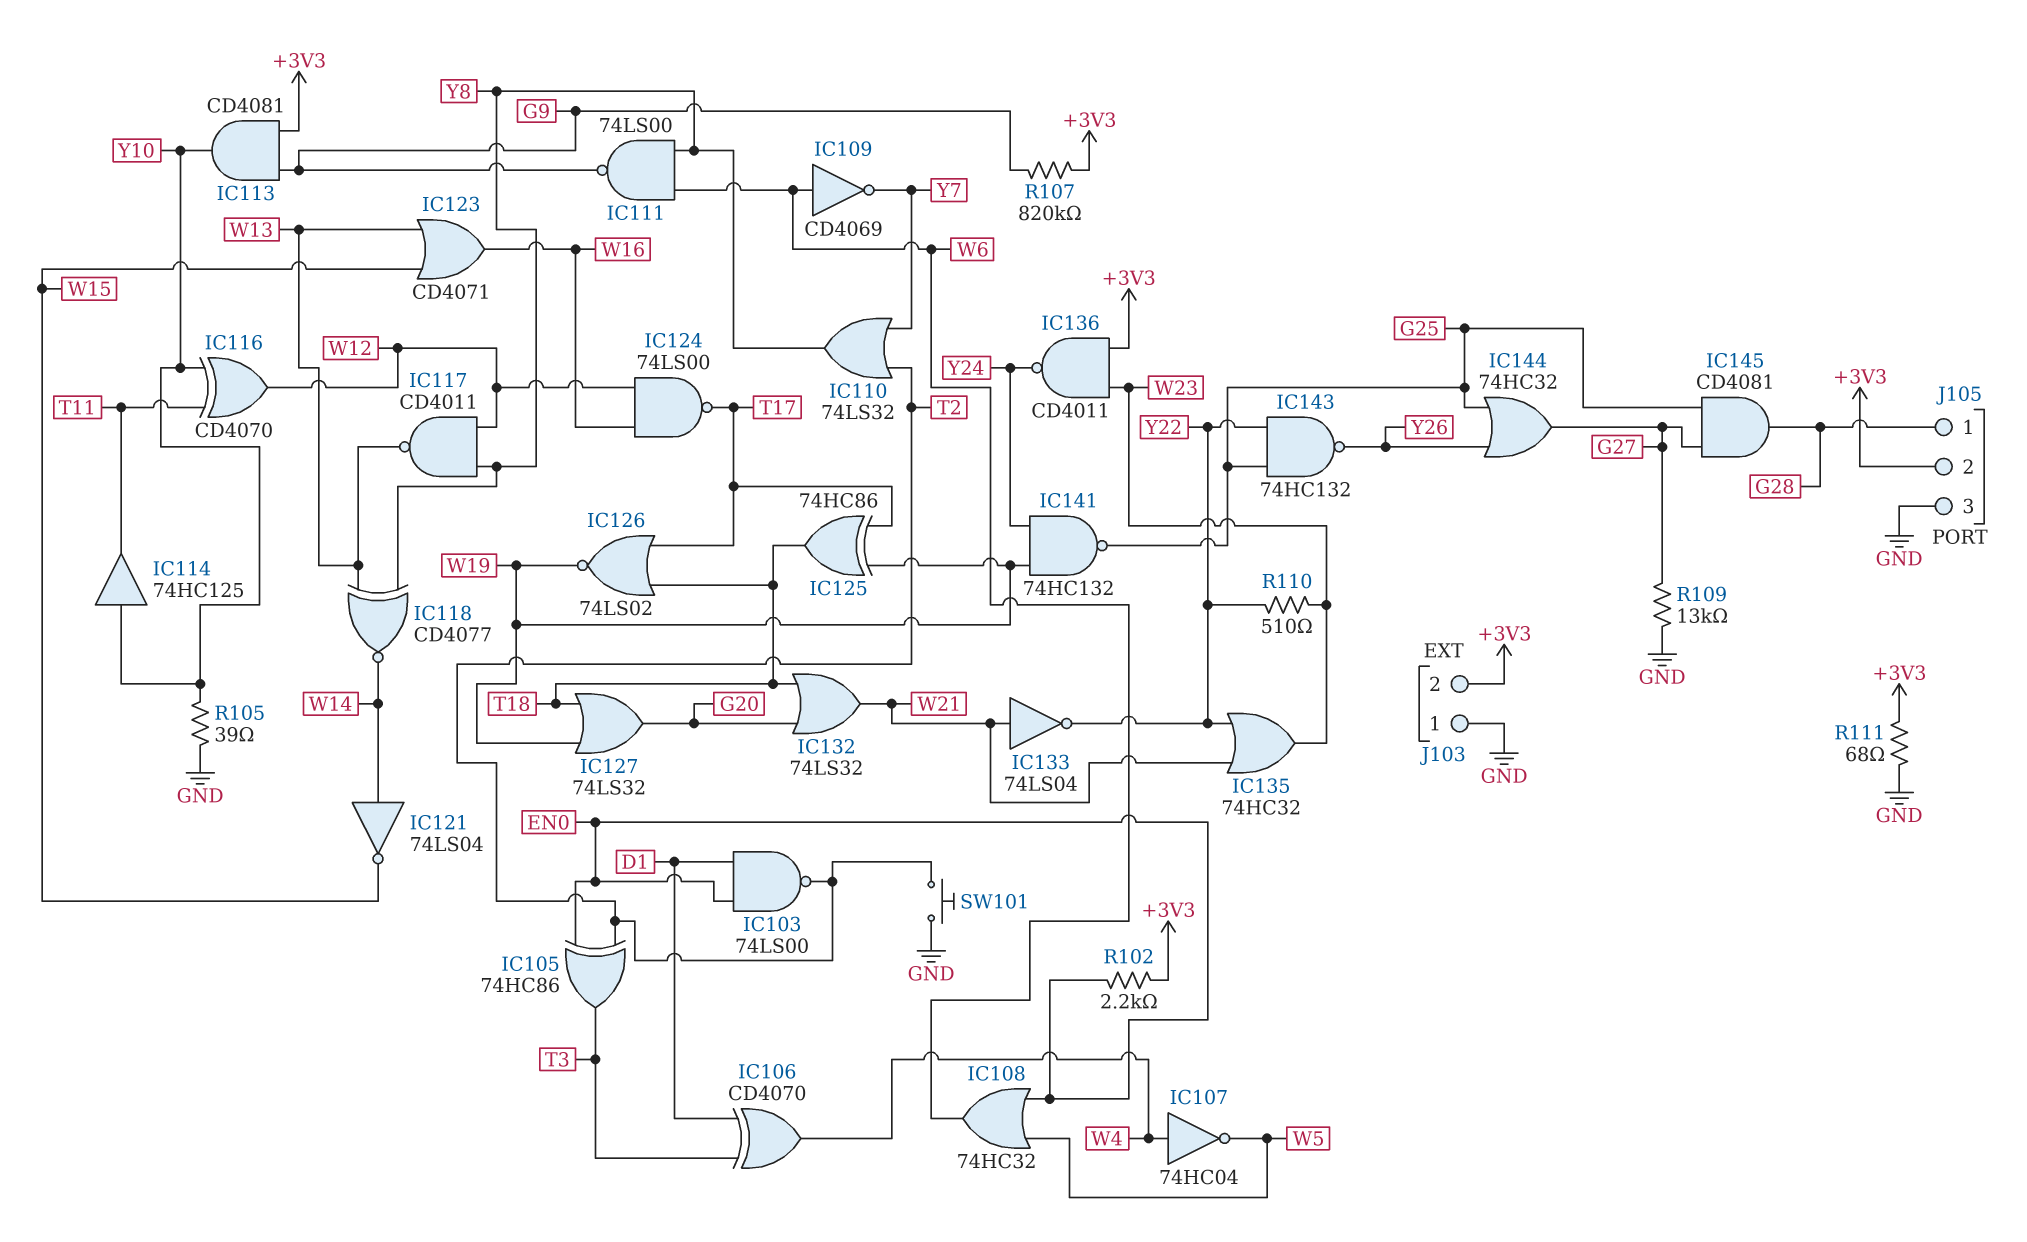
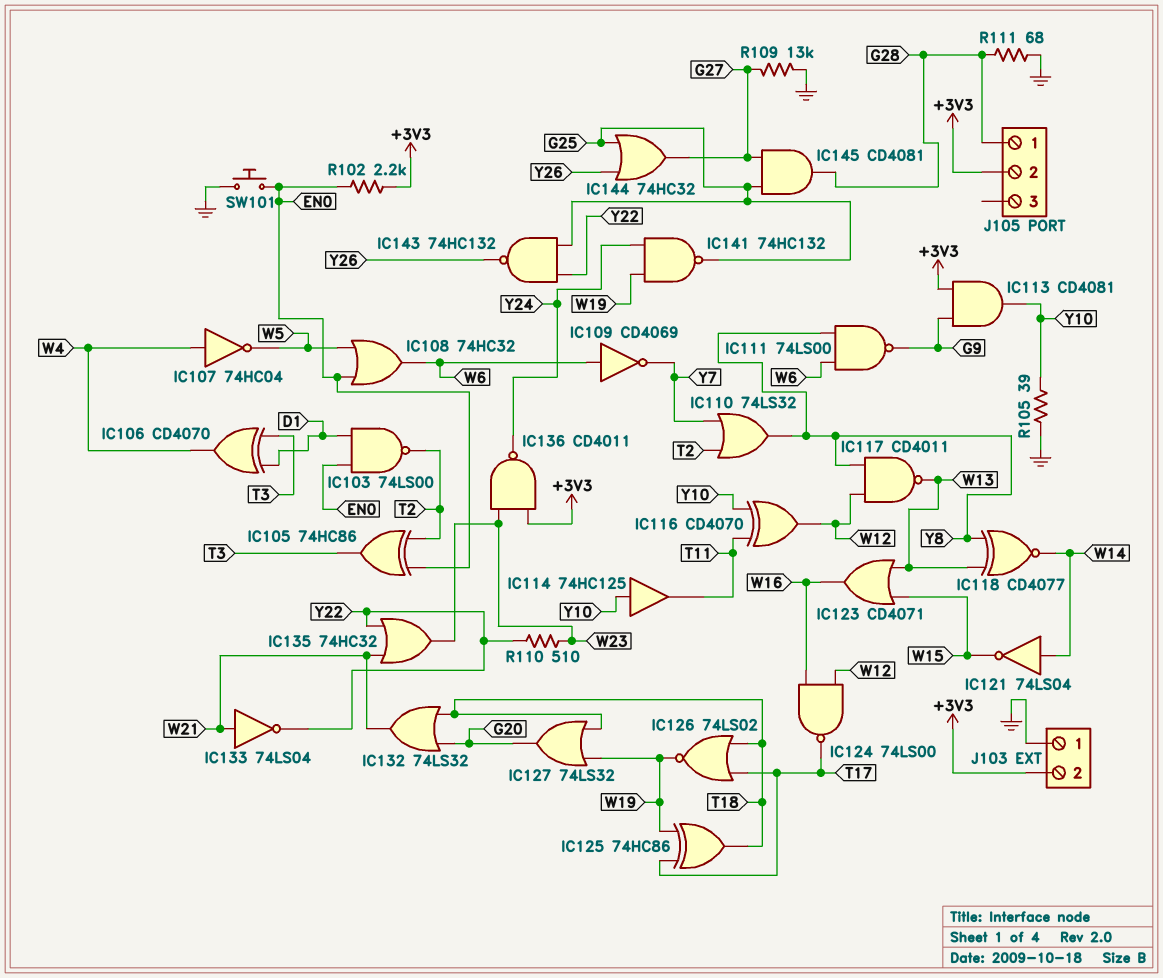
J105 pin 3: GND -> none
R107: 820k (+3V3, G9) -> none
R111: 68 (+3V3, GND) -> 68 (G28, GND)
SW101: button (GND, T2) -> button (EN0, GND)

